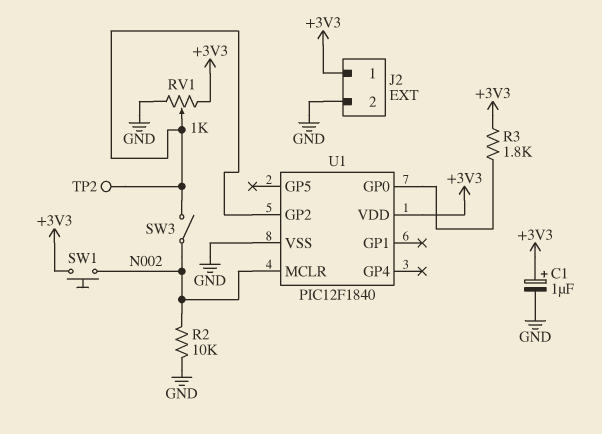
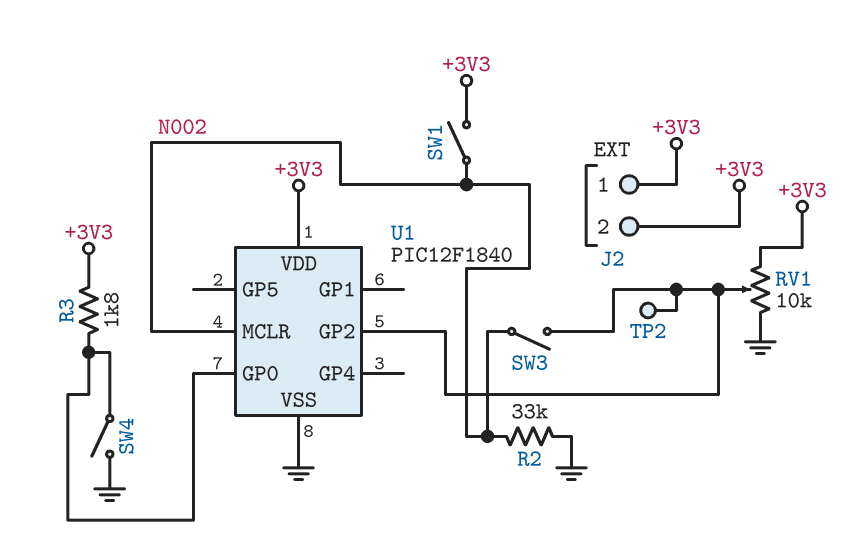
C1: 1uF (plus +3V3, minus GND) -> none
J2 pin 2: GND -> +3V3
R2: 10k (GND, N002) -> 33k (GND, N002)
RV1: 1k (+3V3, GND, wiper U1/GP2) -> 10k (+3V3, GND, wiper U1/GP2)
SW1: button (+3V3, N002) -> switch (+3V3, N002)
SW4: none -> switch (GND, U1/GP0)

